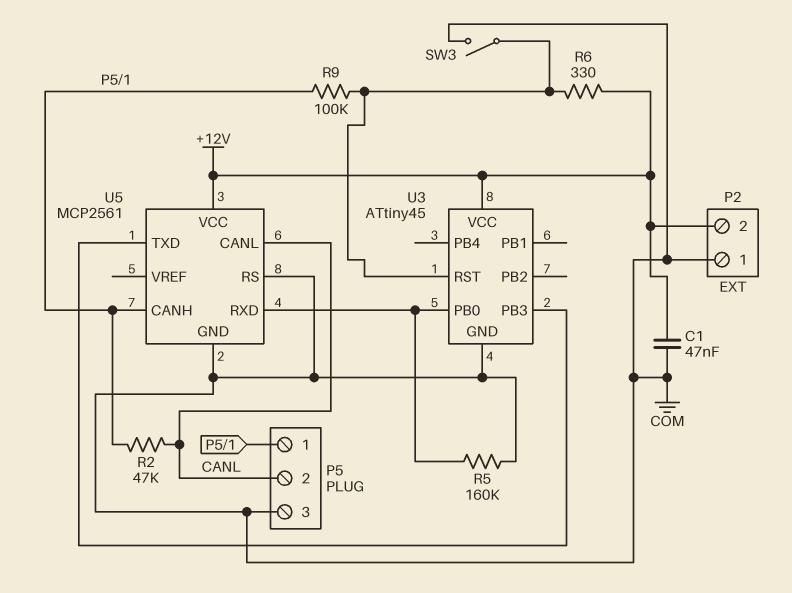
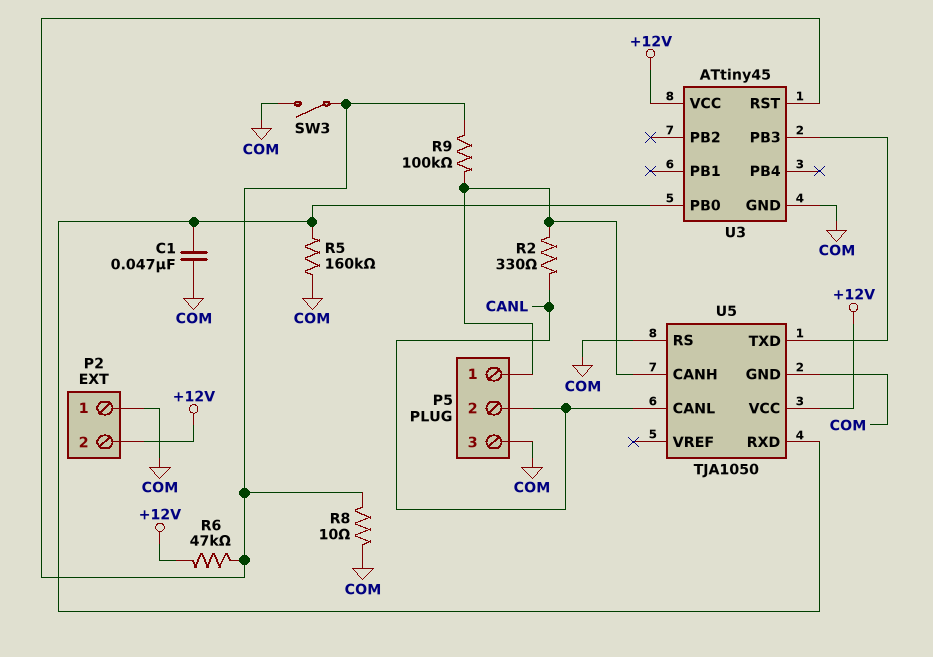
C1: 47nF (+12V, COM) -> 47nF (COM, U3/PB0)
R2: 47k (CANL, P5/1) -> 330 (CANL, P5/1)
R6: 330 (+12V, U3/RST) -> 47k (+12V, U3/RST)
R8: none -> 10 (COM, U3/RST)
U5: MCP2561 -> TJA1050

